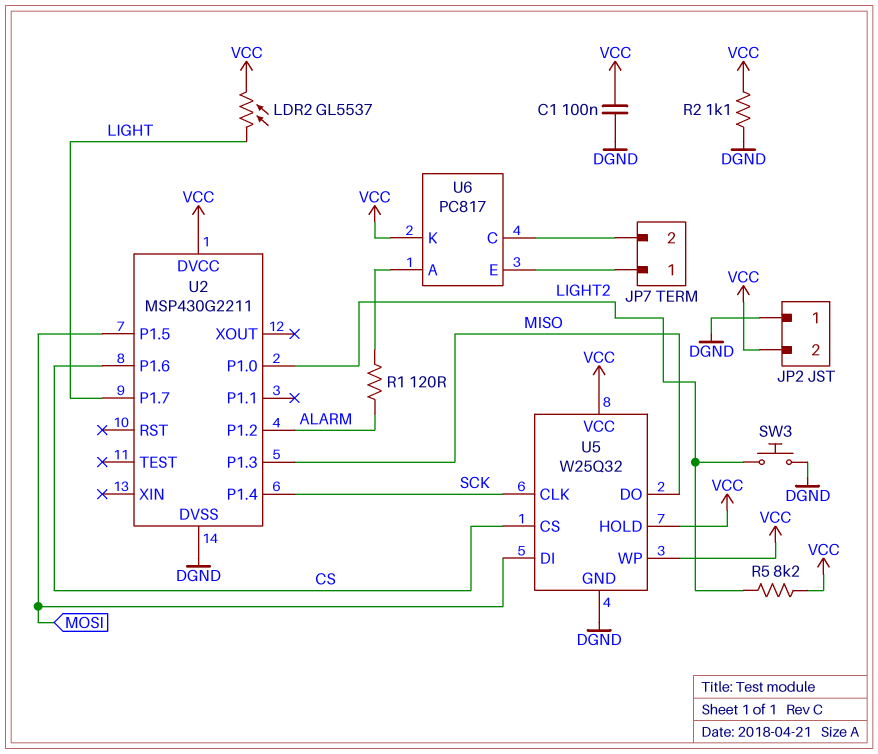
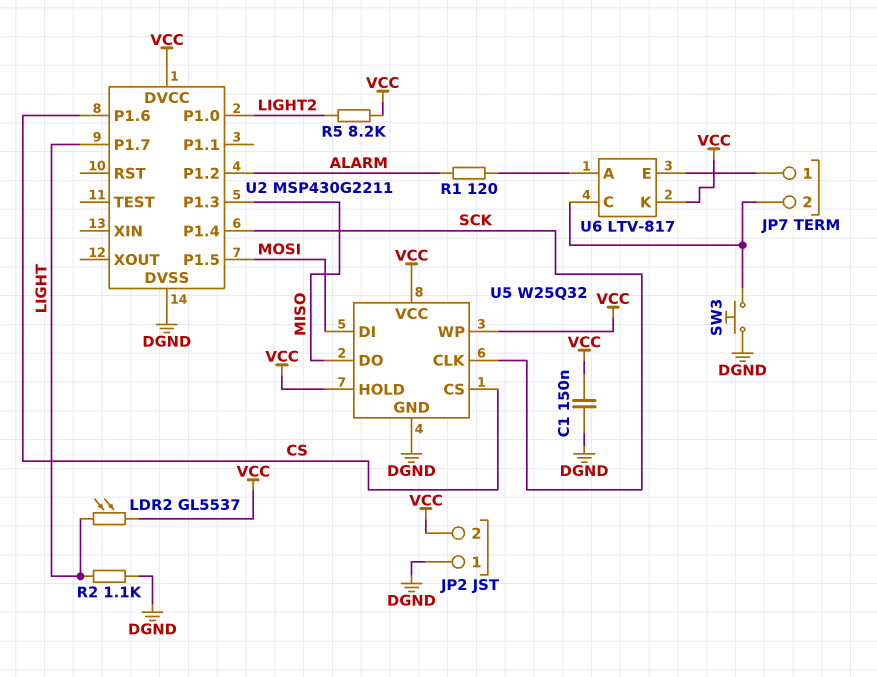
C1: 100nF (DGND, VCC) -> 150nF (DGND, VCC)
R2: 1.1k (DGND, VCC) -> 1.1k (DGND, LIGHT)
SW3: button (DGND, LIGHT2) -> button (DGND, JP7/2)
U6: PC817 -> LTV-817

